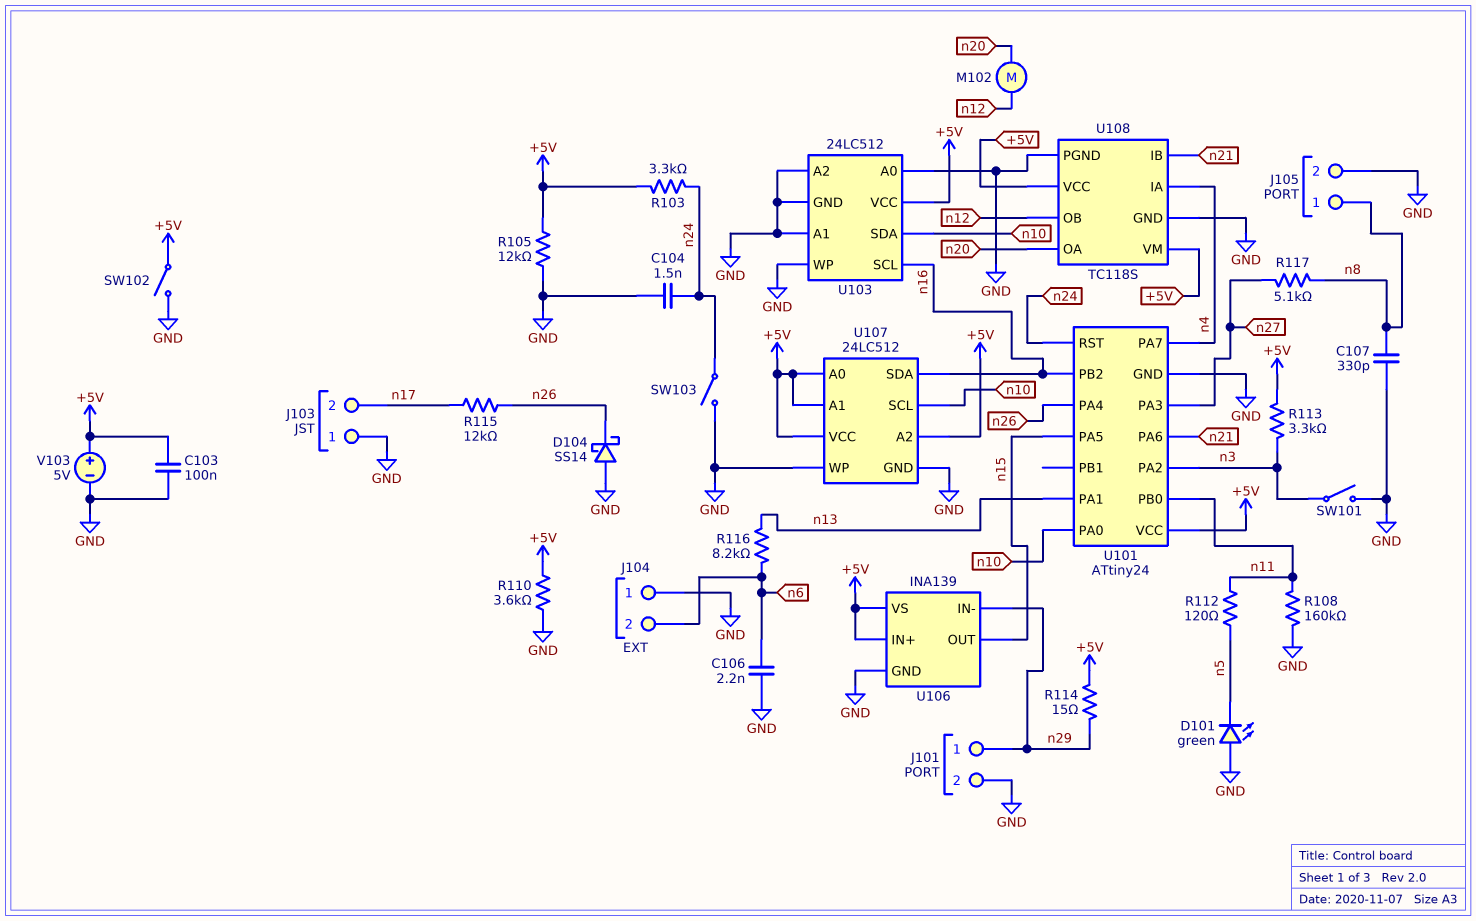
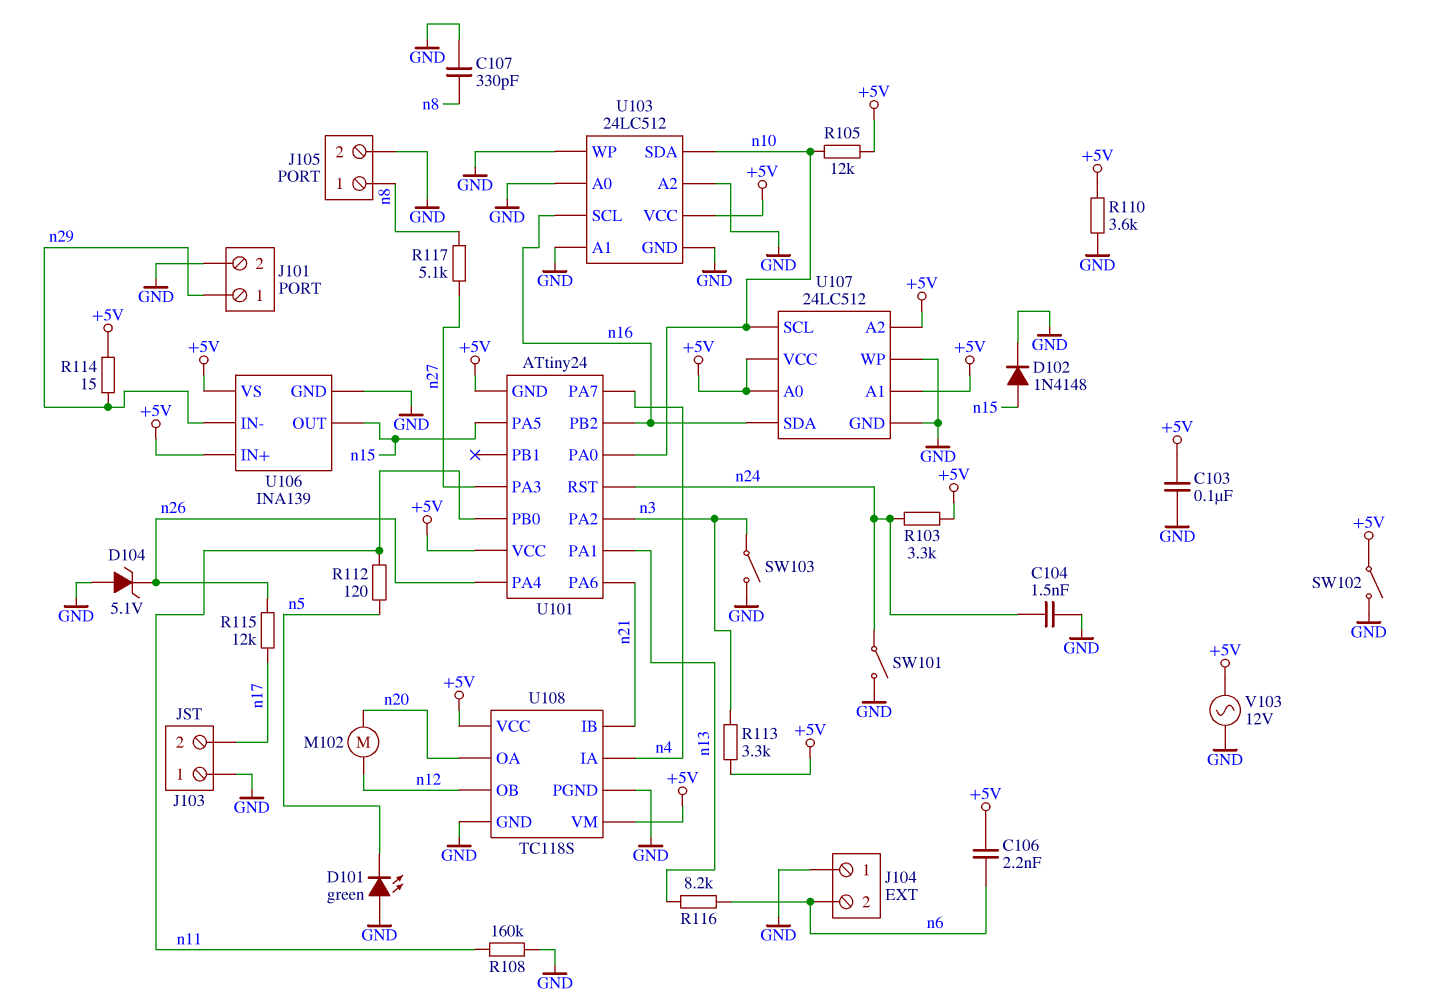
C106: 2.2nF (GND, n6) -> 2.2nF (+5V, n6)
D102: none -> diode 1N4148 (A n15, K GND)
D104: schottky SS14 (A GND, K n26) -> zener 5.1V (A GND, K n26)
R105: 12k (+5V, GND) -> 12k (+5V, n10)
SW101: switch (GND, n3) -> switch (GND, n24)
SW103: switch (GND, n24) -> switch (GND, n3)
U101 pin GND: GND -> +5V
V103: 5V (plus +5V, minus GND) -> AC 12V (+5V, GND)

